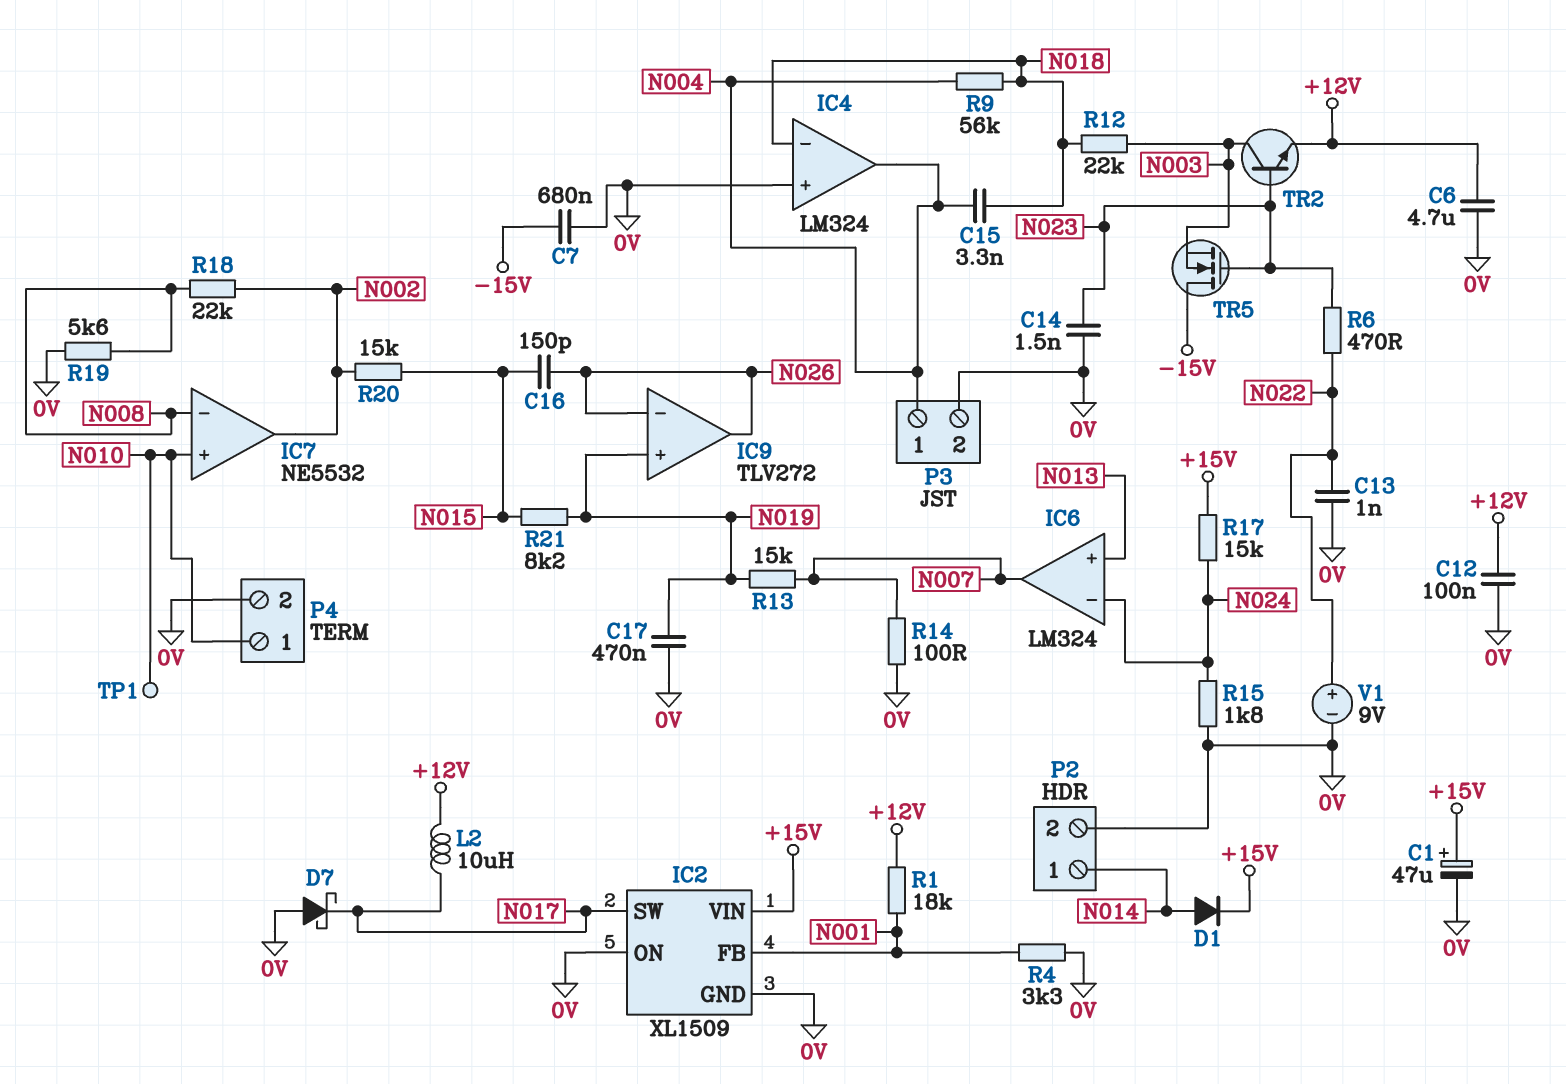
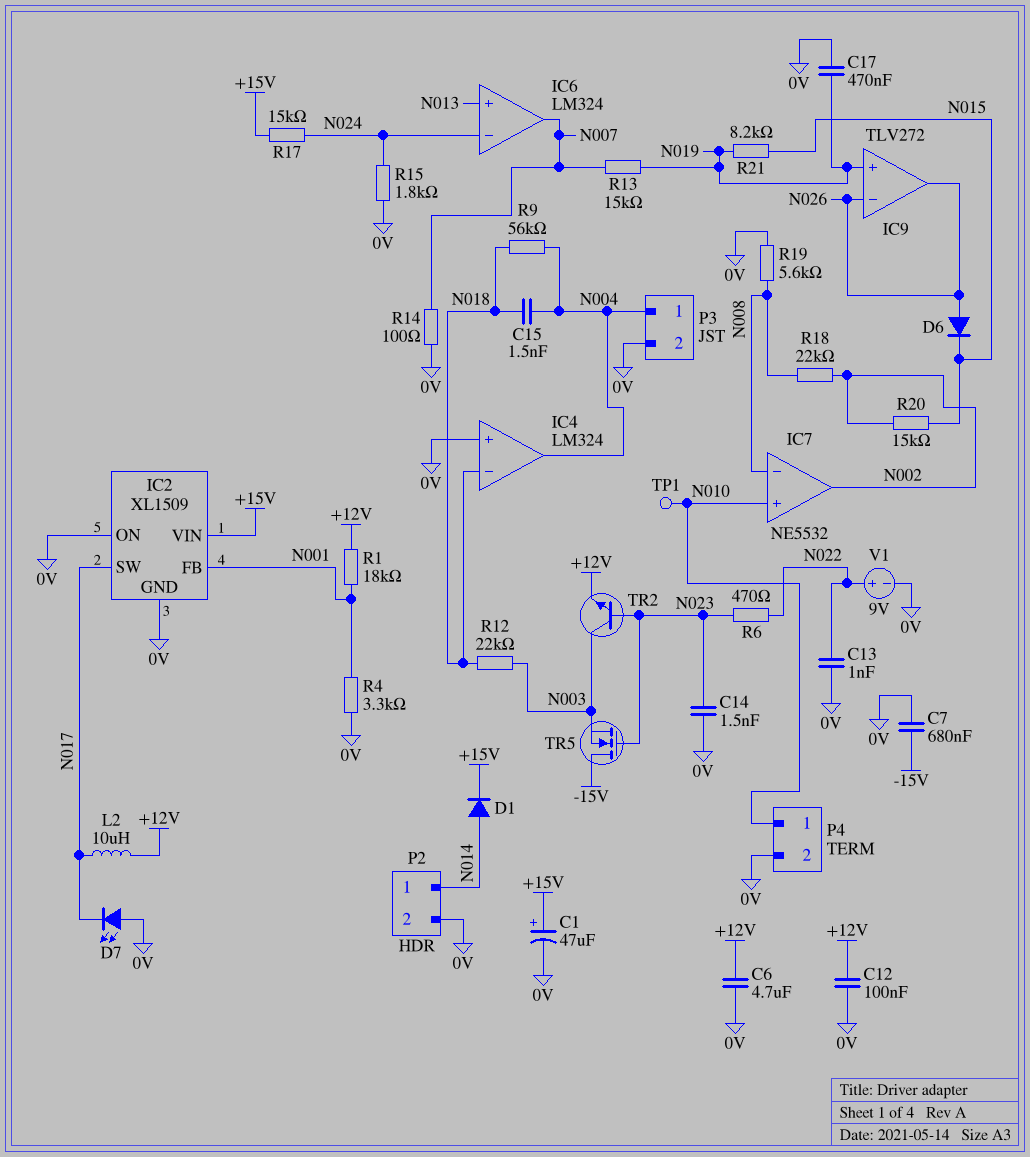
C15: 3.3nF (N004, N018) -> 1.5nF (N004, N018)
C16: 150pF (N015, N026) -> none
D6: none -> diode (A N026, K N015)
D7: schottky (A 0V, K N017) -> LED (A 0V, K N017)

